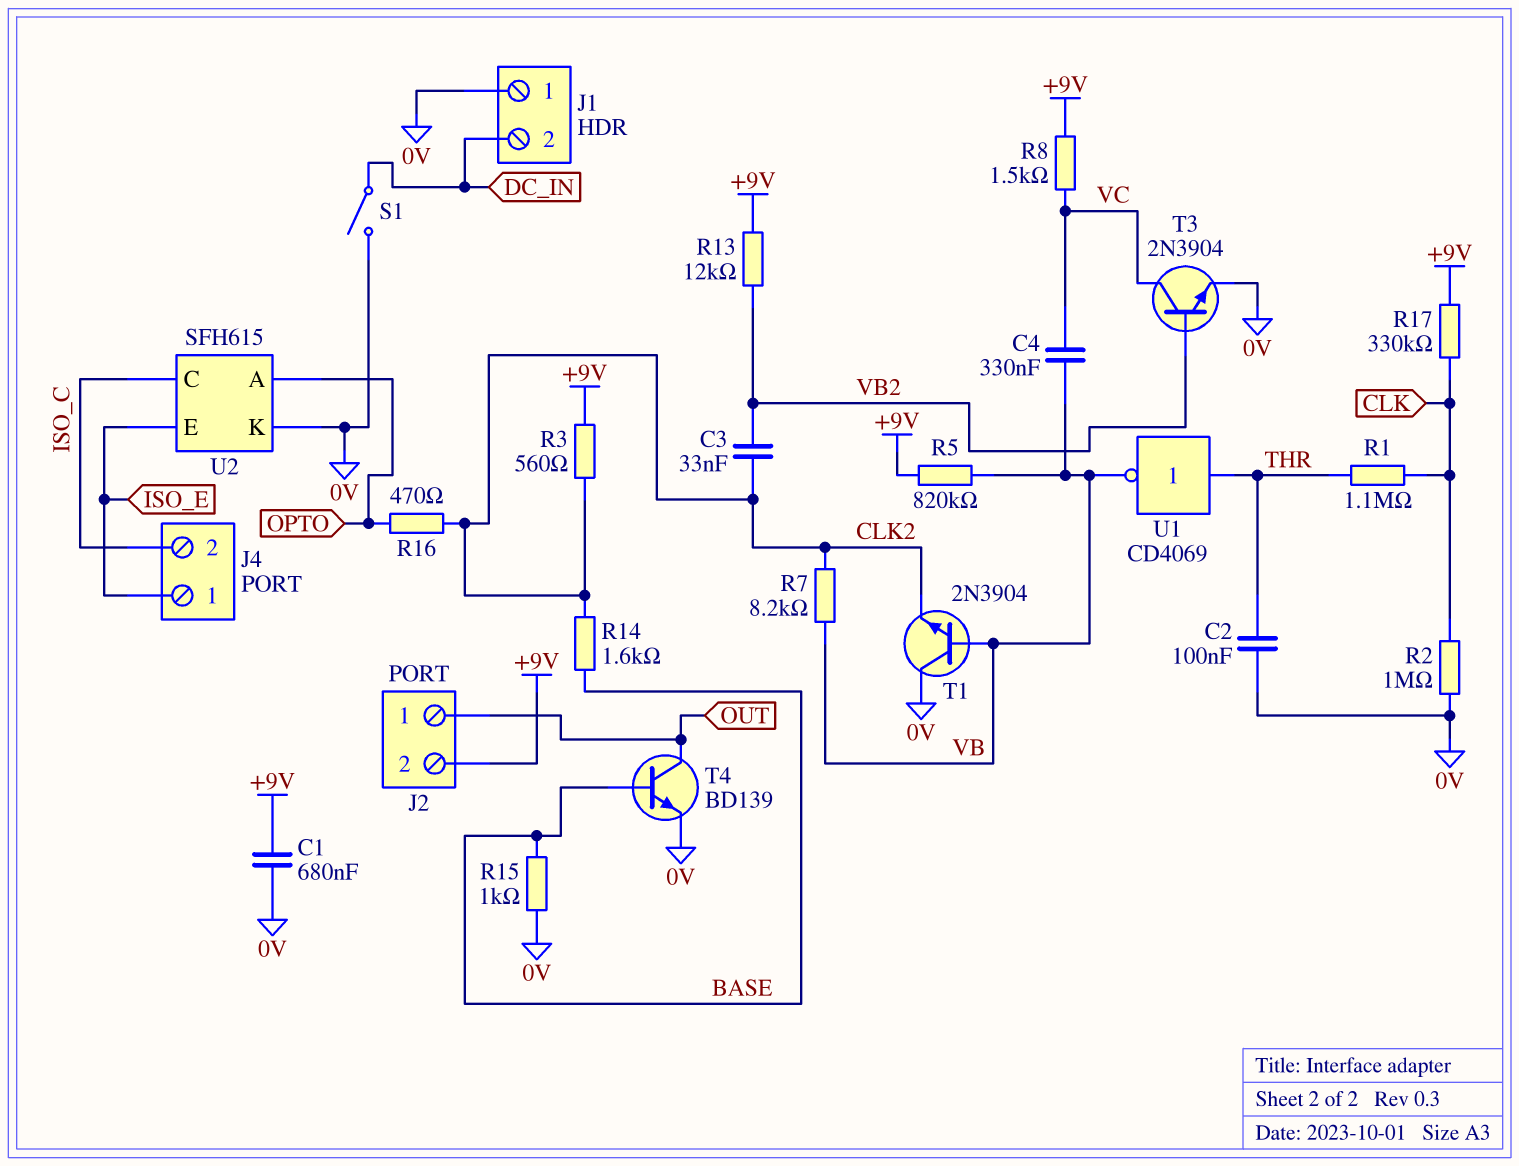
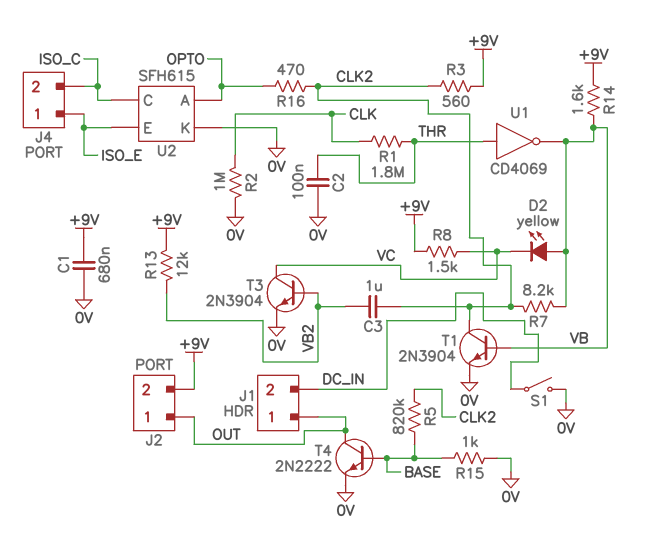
C3: 33nF (CLK2, VB2) -> 1uF (CLK2, VB2)
C4: 330nF (VB, VC) -> none
D2: none -> LED yellow (A VB, K VC)
J1 pin 1: 0V -> OUT
R1: 1.1M (CLK, THR) -> 1.8M (CLK, THR)
R5: 820k (+9V, VB) -> 820k (BASE, CLK2)
R14: 1.6k (BASE, CLK2) -> 1.6k (+9V, VB)
R17: 330k (+9V, CLK) -> none
T1: NPN 2N3904 (B VB, C 0V, E CLK2) -> NPN 2N3904 (B VB, C CLK2, E 0V)
T4: NPN BD139 (B BASE, C OUT, E 0V) -> NPN 2N2222 (B BASE, C OUT, E 0V)

